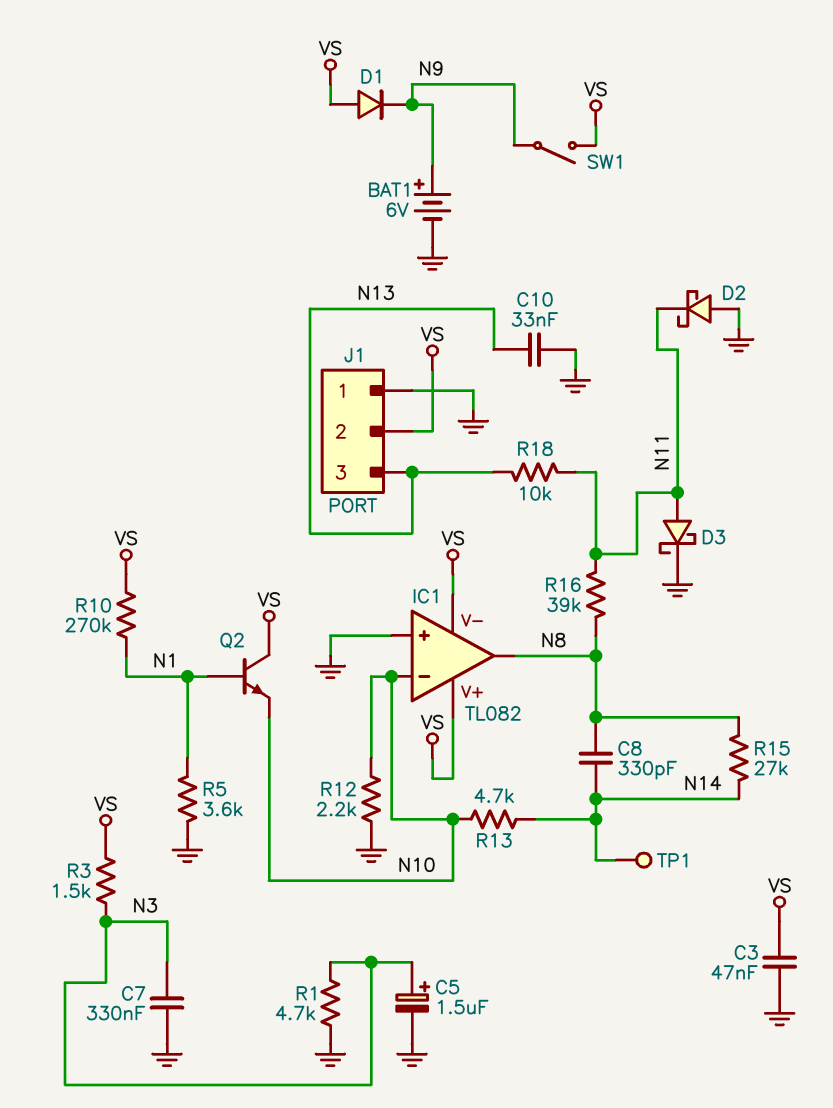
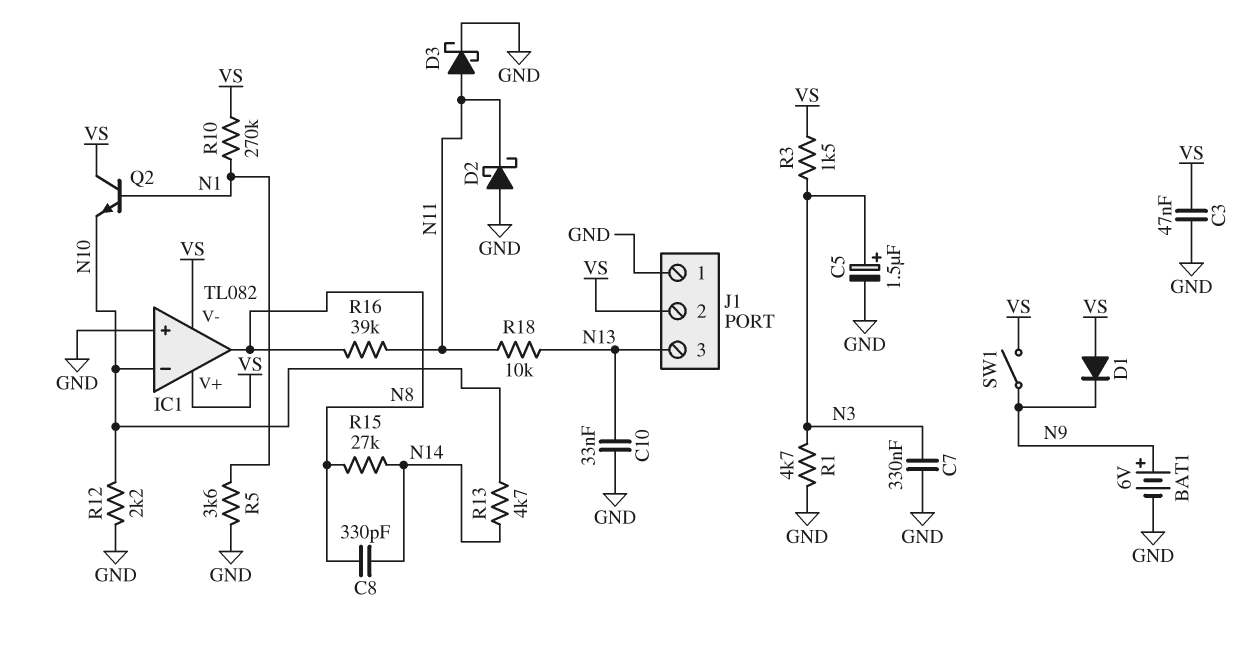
TP1: test point (N14) -> none

